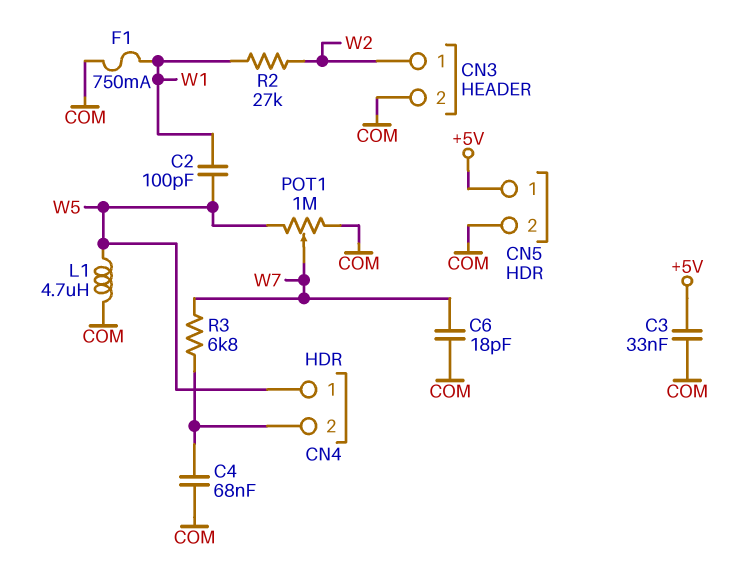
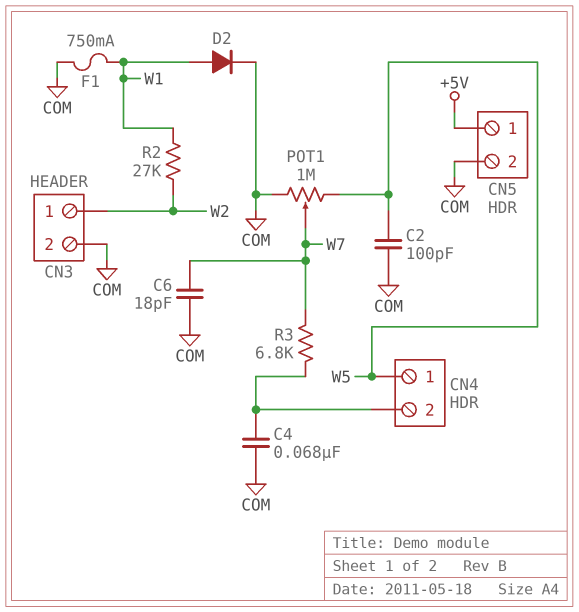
C2: 100pF (W1, W5) -> 100pF (COM, W5)
C3: 33nF (+5V, COM) -> none
D2: none -> diode (A W1, K COM)
L1: 4.7uH (COM, W5) -> none

